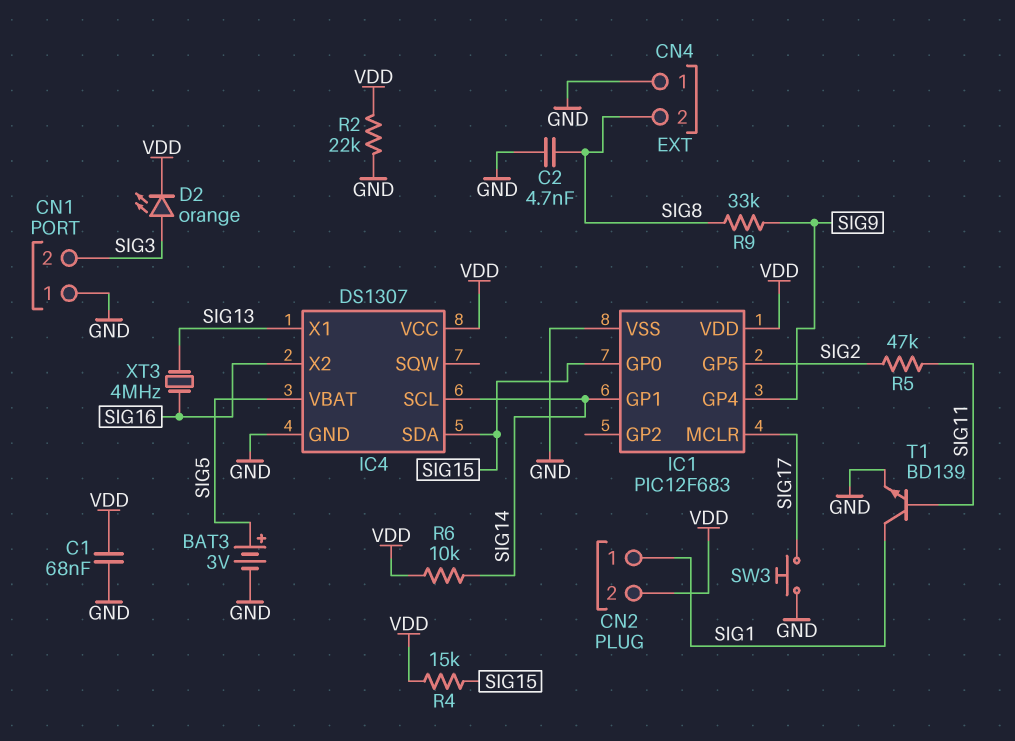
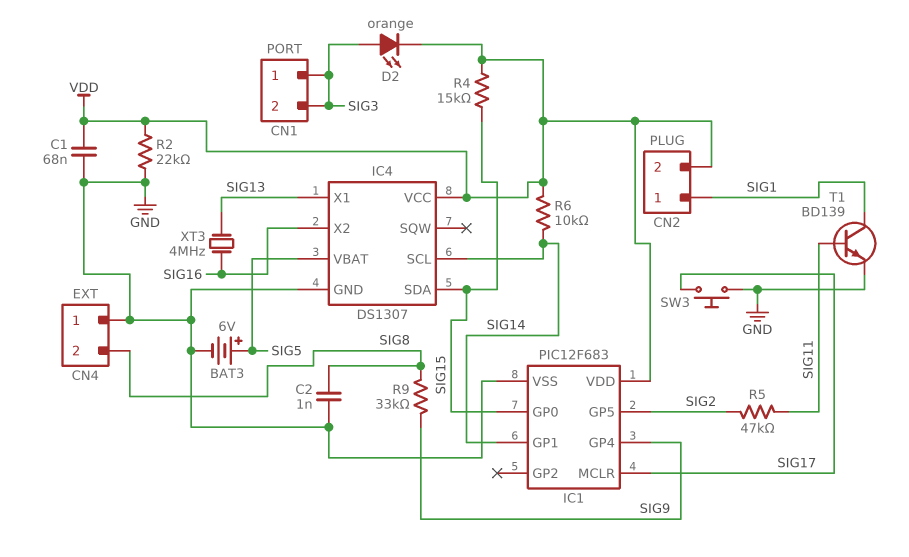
BAT3: 3V (plus SIG5, minus GND) -> 6V (plus SIG5, minus GND)
C2: 4.7nF (GND, SIG8) -> 1nF (GND, SIG8)
CN1 pin 1: GND -> SIG3

